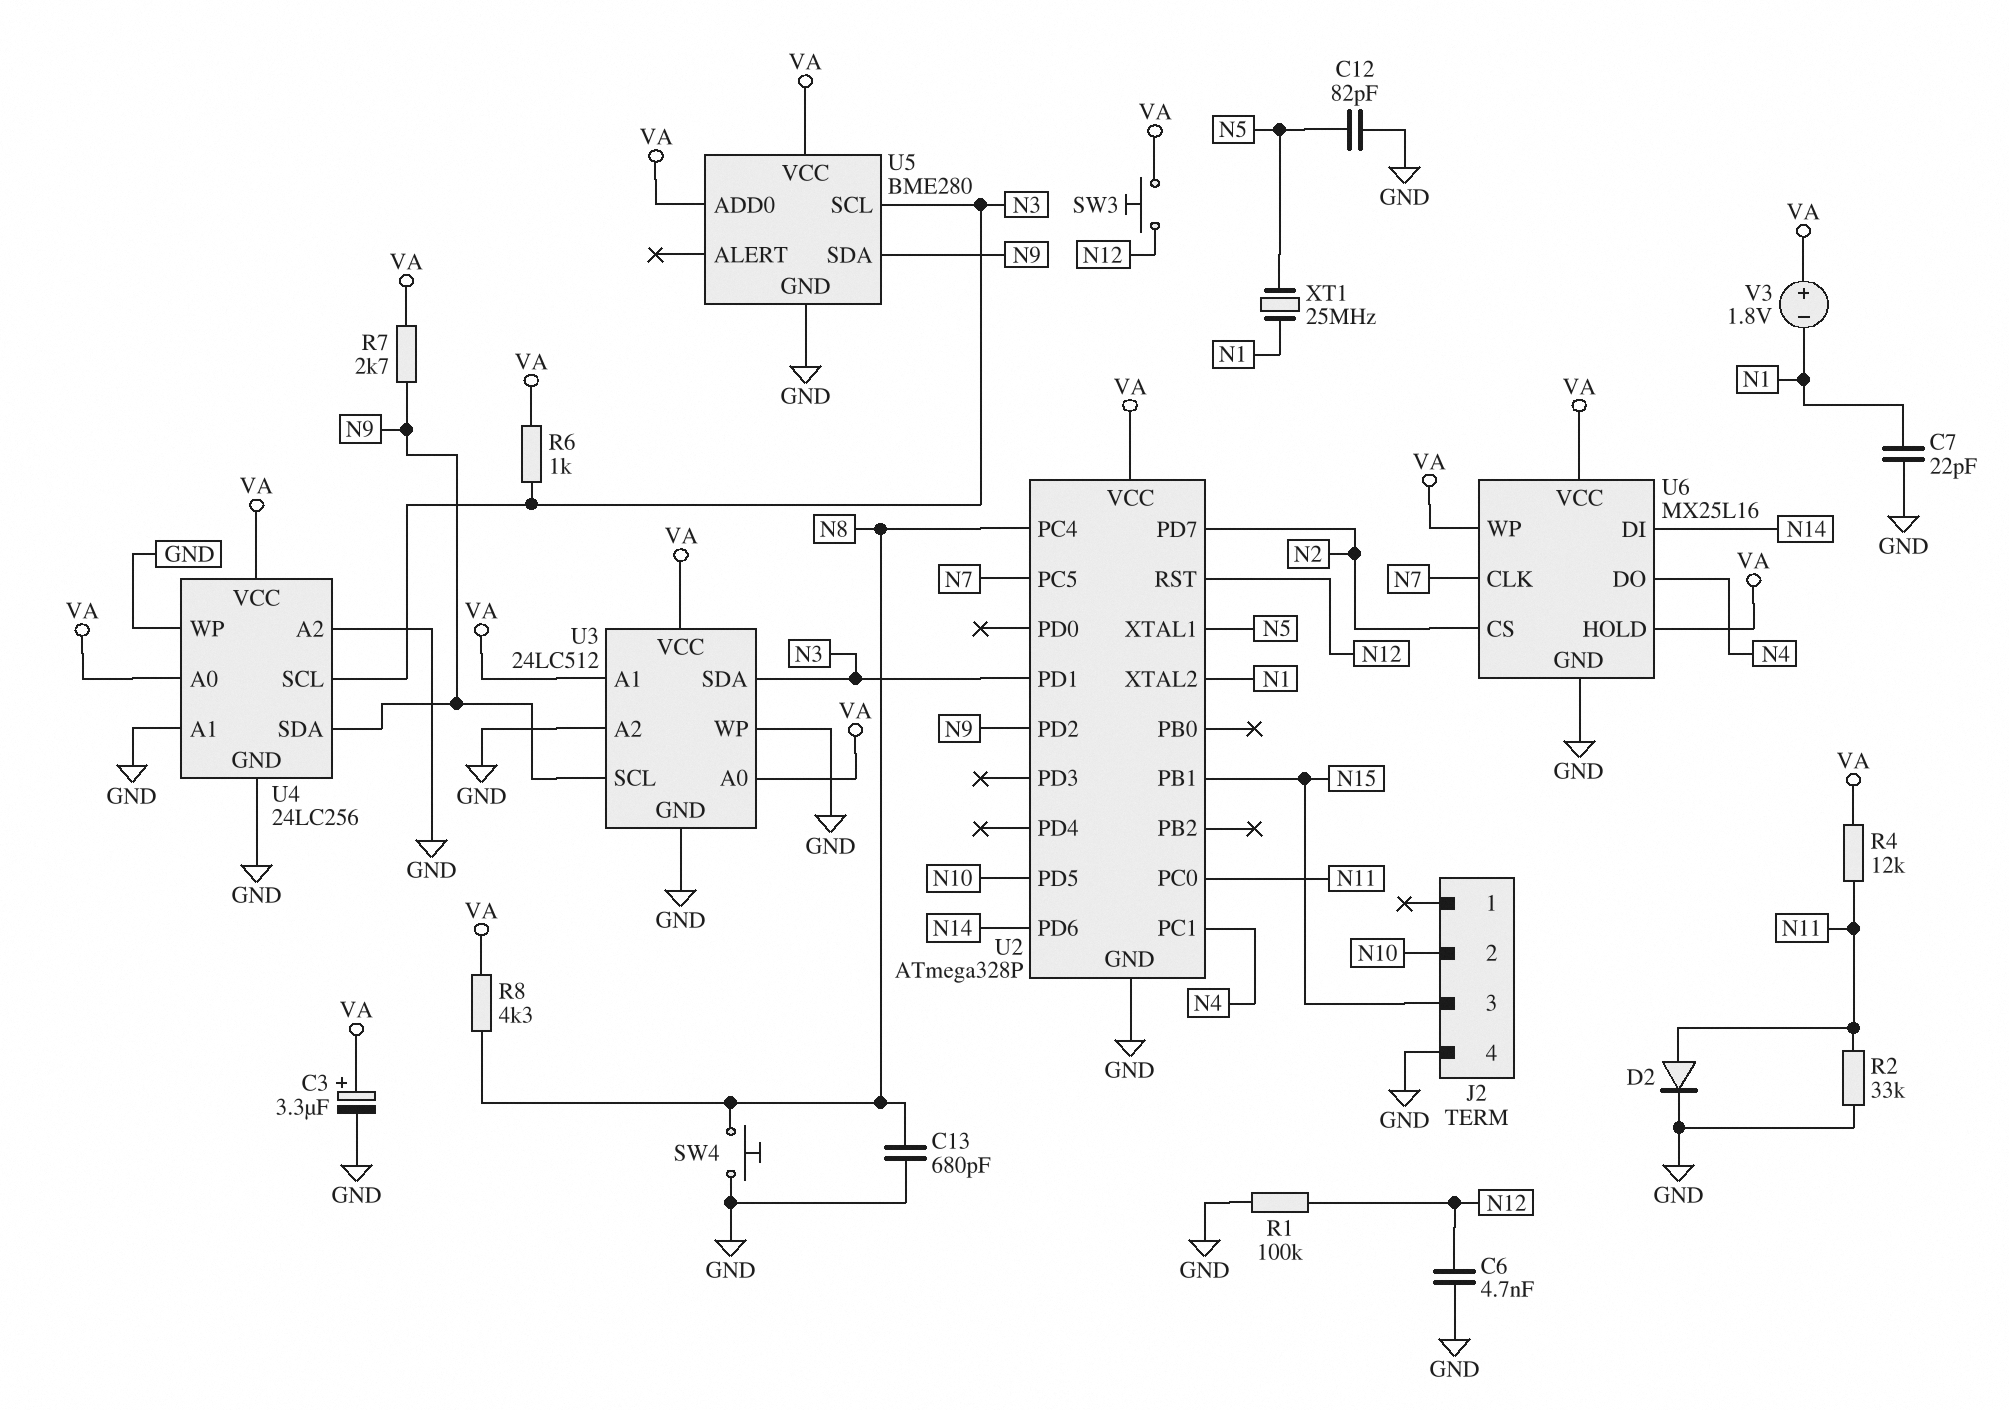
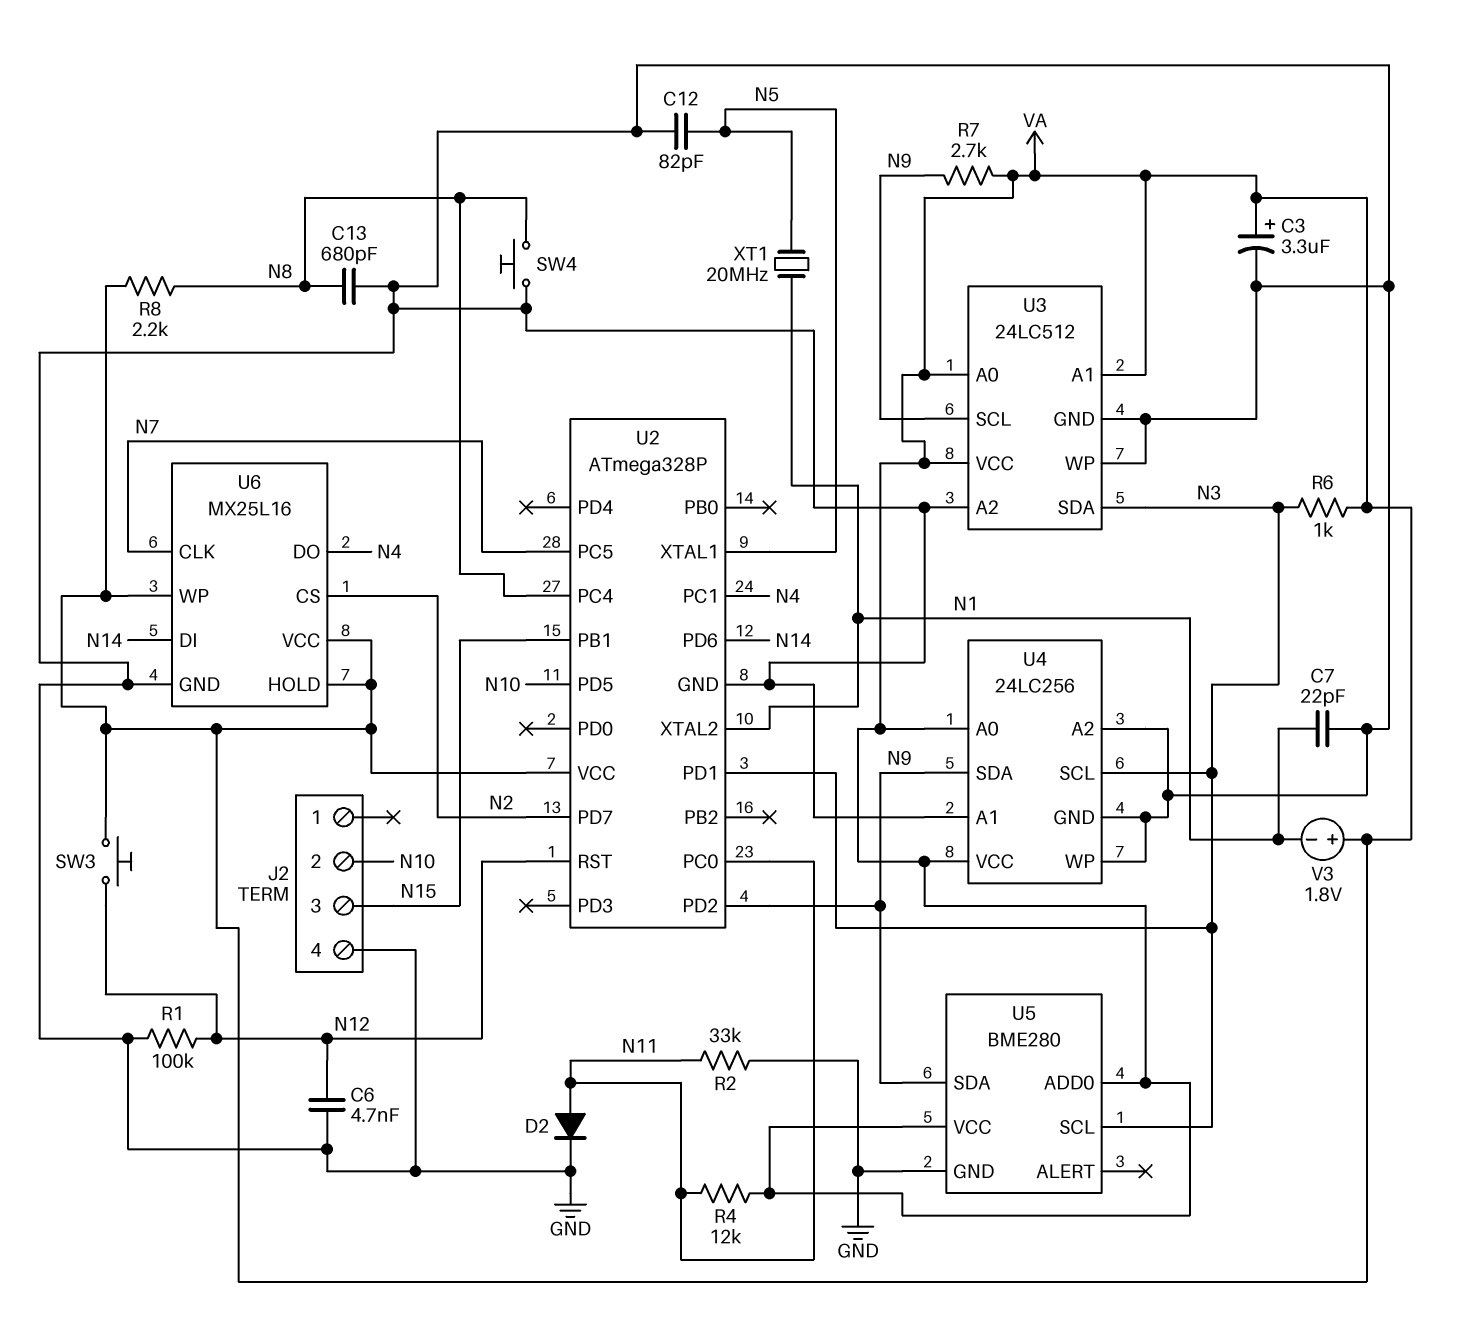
R8: 4.3k (N8, VA) -> 2.2k (N8, VA)
XT1: 25MHz (N1, N5) -> 20MHz (N1, N5)

